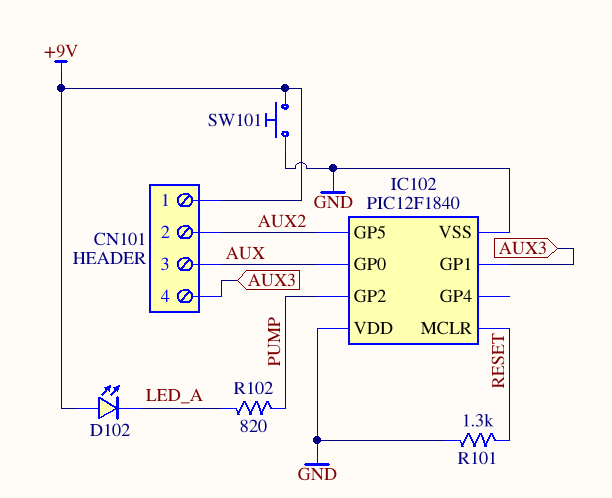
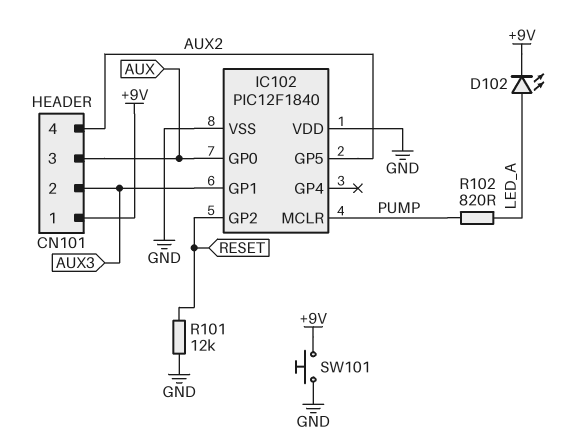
CN101 pin 2: AUX2 -> AUX3
CN101 pin 4: AUX3 -> AUX2
D102: LED (A +9V, K LED_A) -> LED (A LED_A, K +9V)
IC102 pin GP2: PUMP -> RESET
IC102 pin MCLR: RESET -> PUMP
R101: 1.3k (GND, RESET) -> 12k (GND, RESET)

